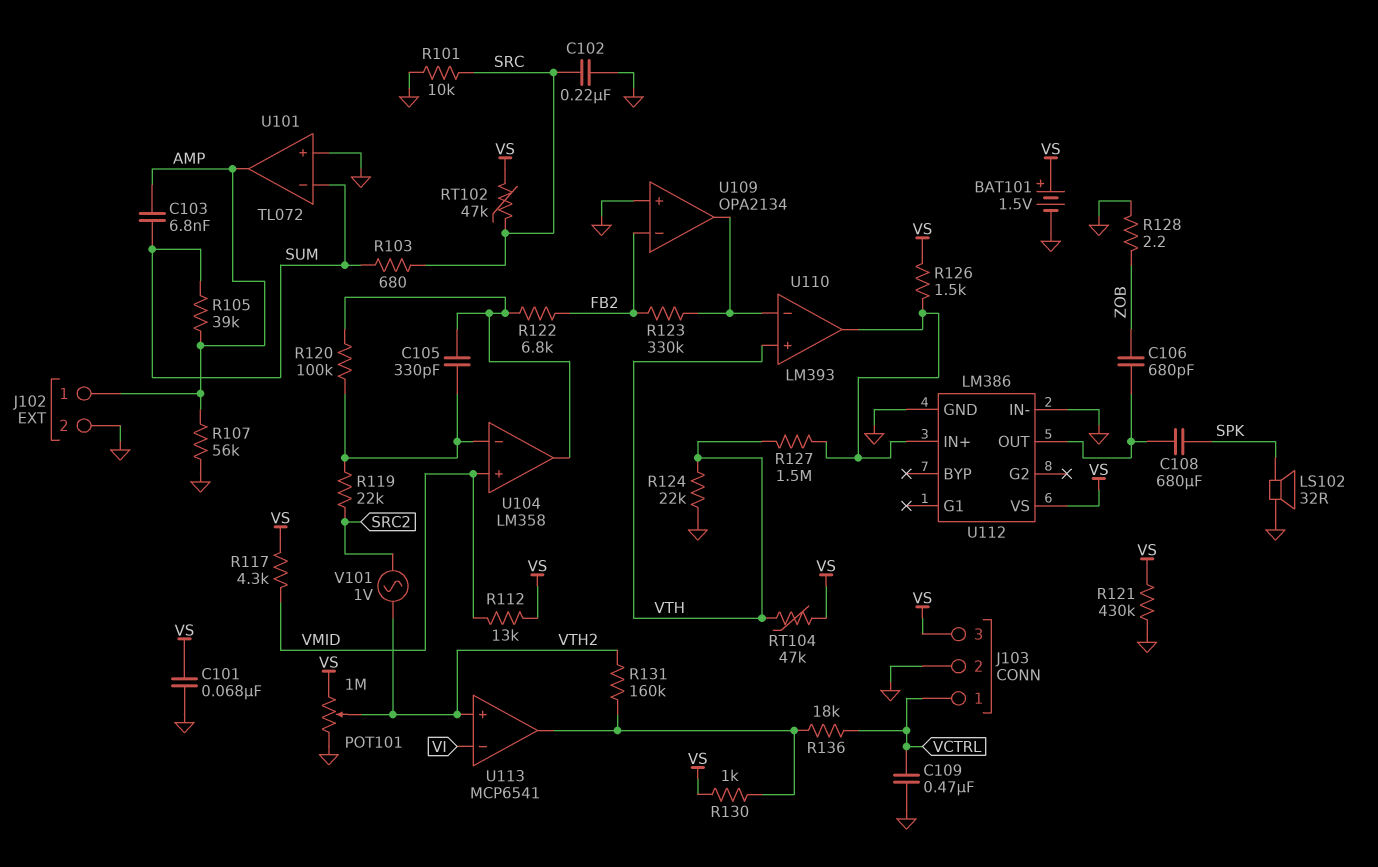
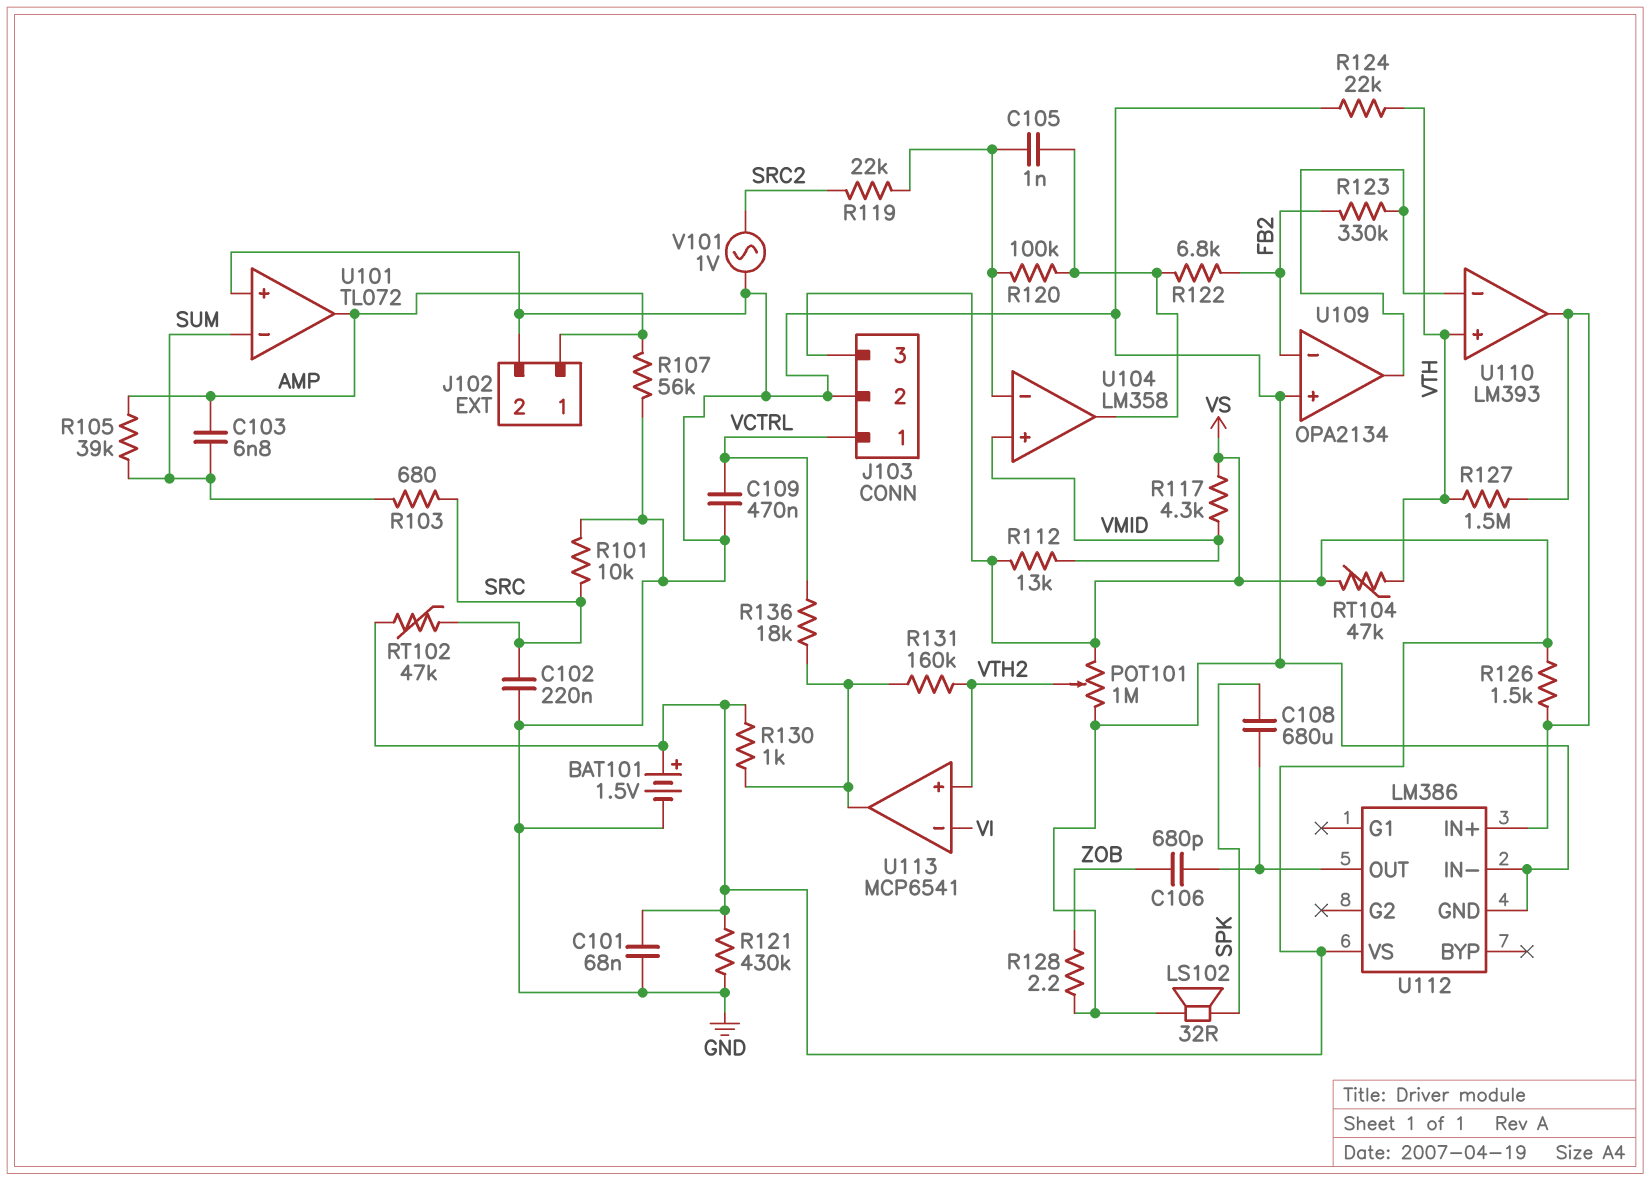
C105: 330pF (U104/in-, U104/out) -> 1nF (U104/in-, U104/out)
V101: AC 1V (SRC2, VTH2) -> AC 1V (GND, SRC2)

